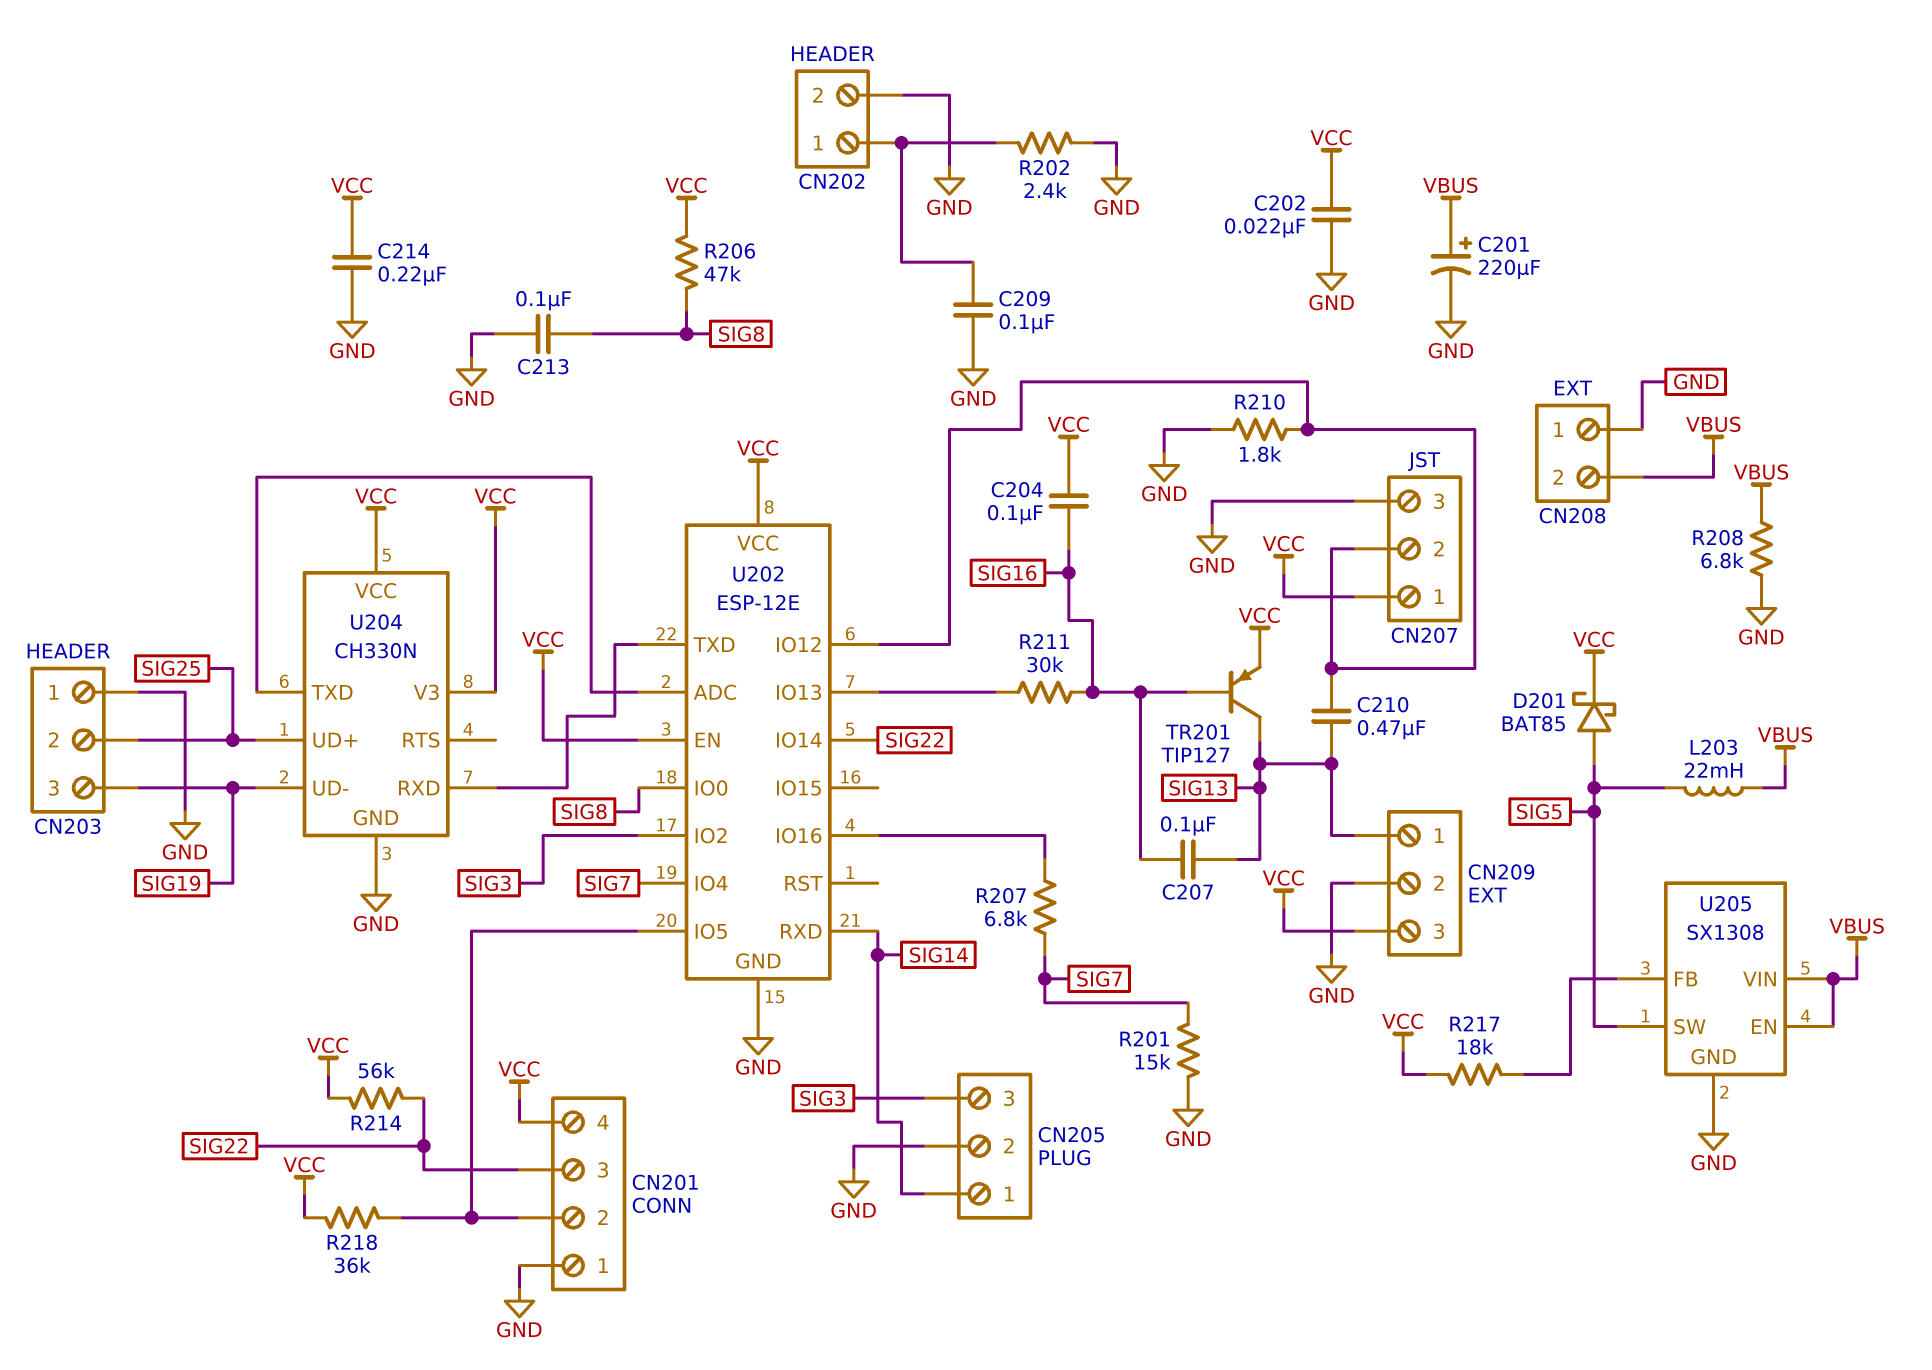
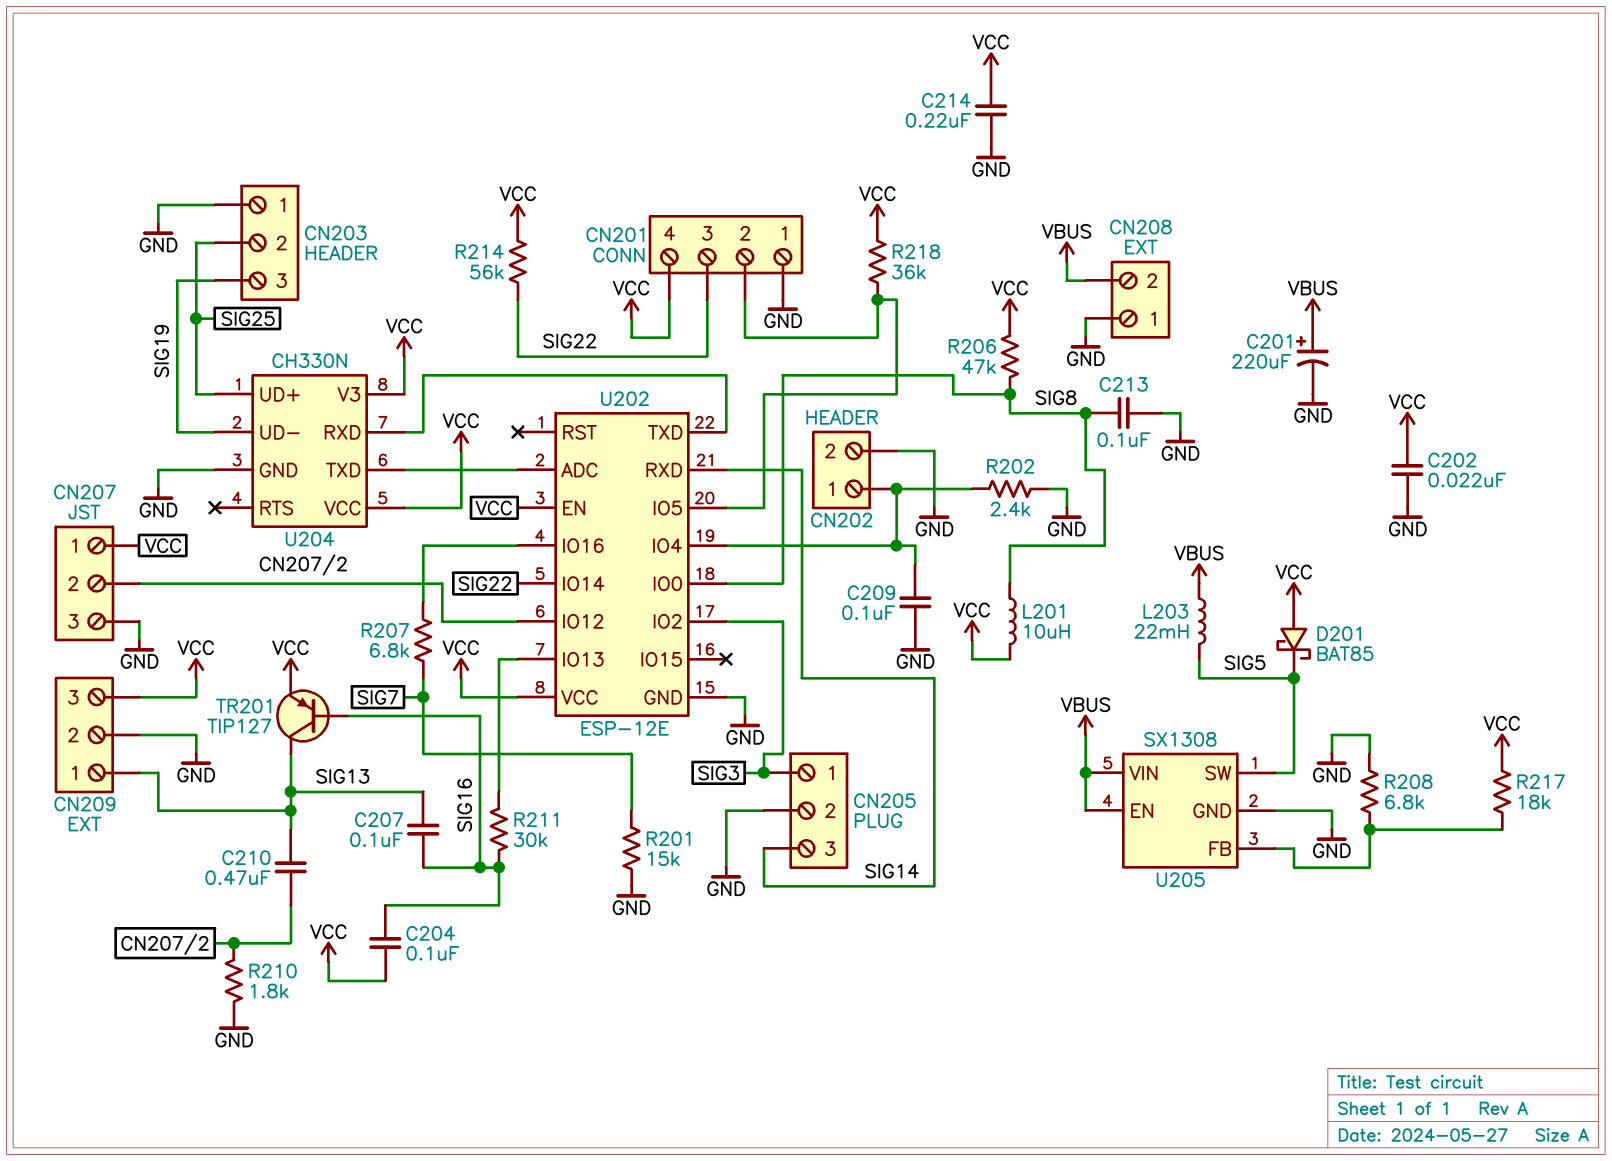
CN205 pin 1: SIG14 -> SIG3
CN205 pin 3: SIG3 -> SIG14
D201: schottky BAT85 (A SIG5, K VCC) -> schottky BAT85 (A VCC, K SIG5)
L201: none -> 10uH (SIG8, VCC)
R208: 6.8k (GND, VBUS) -> 6.8k (GND, U205/FB)
U202 pin IO4: SIG7 -> CN202/1

